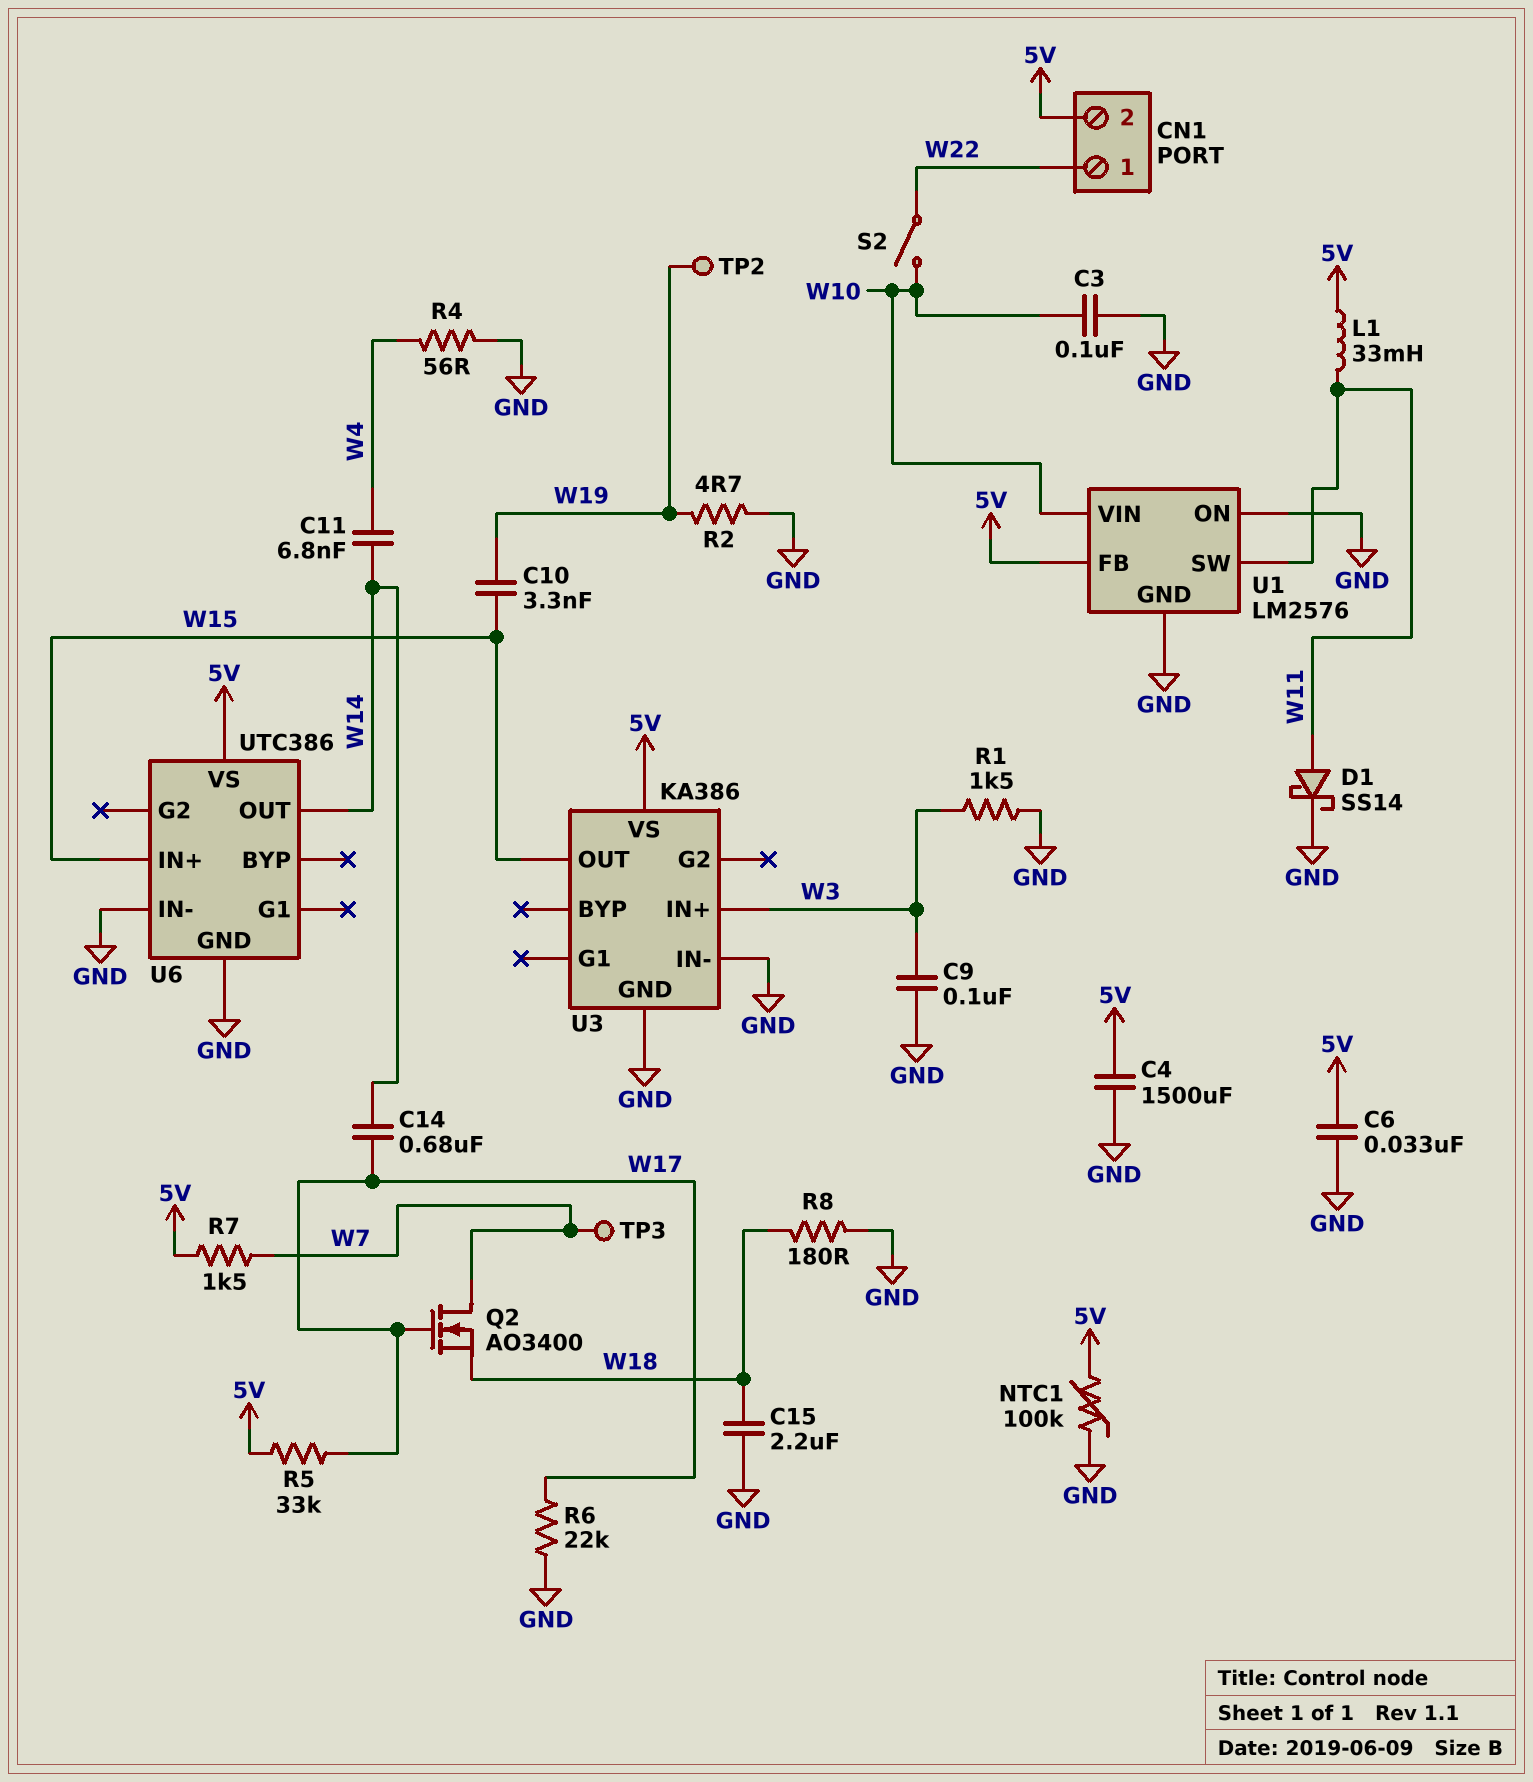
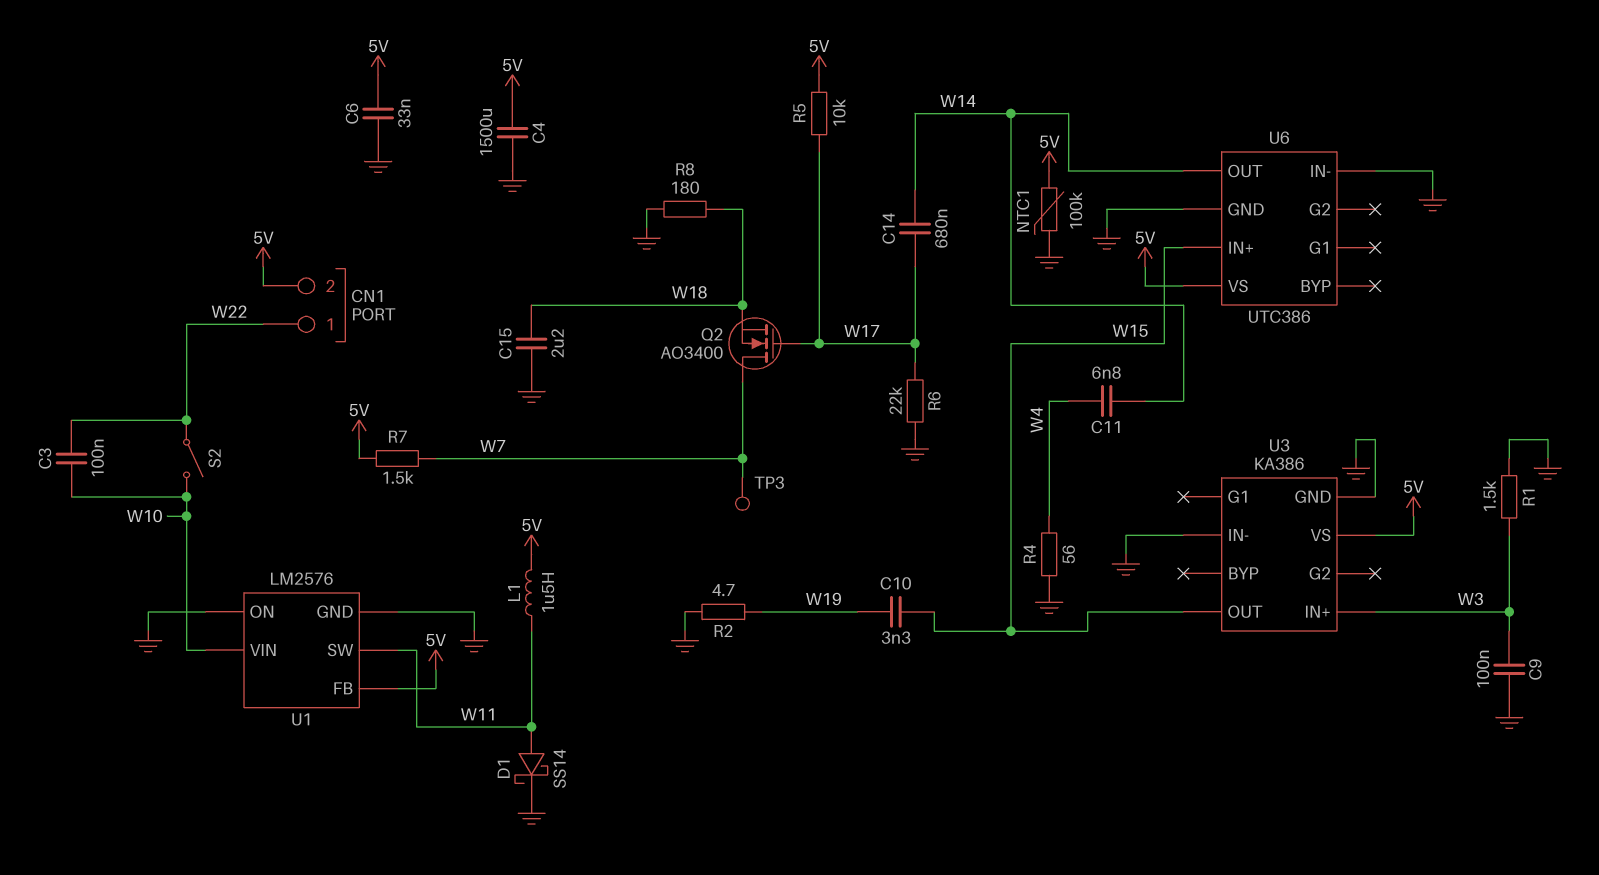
C3: 100nF (GND, W10) -> 100nF (W10, W22)
L1: 33mH (5V, W11) -> 1.5uH (5V, W11)
R5: 33k (5V, W17) -> 10k (5V, W17)
TP2: test point (W19) -> none

